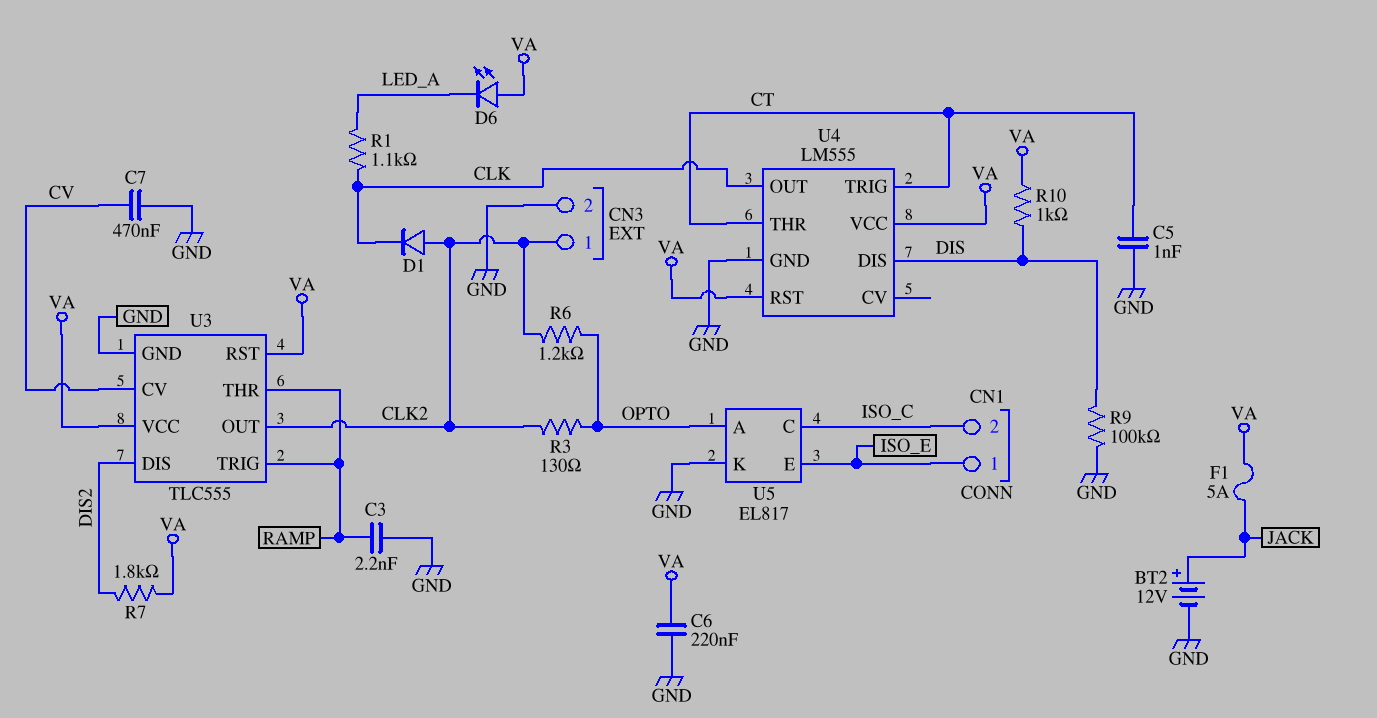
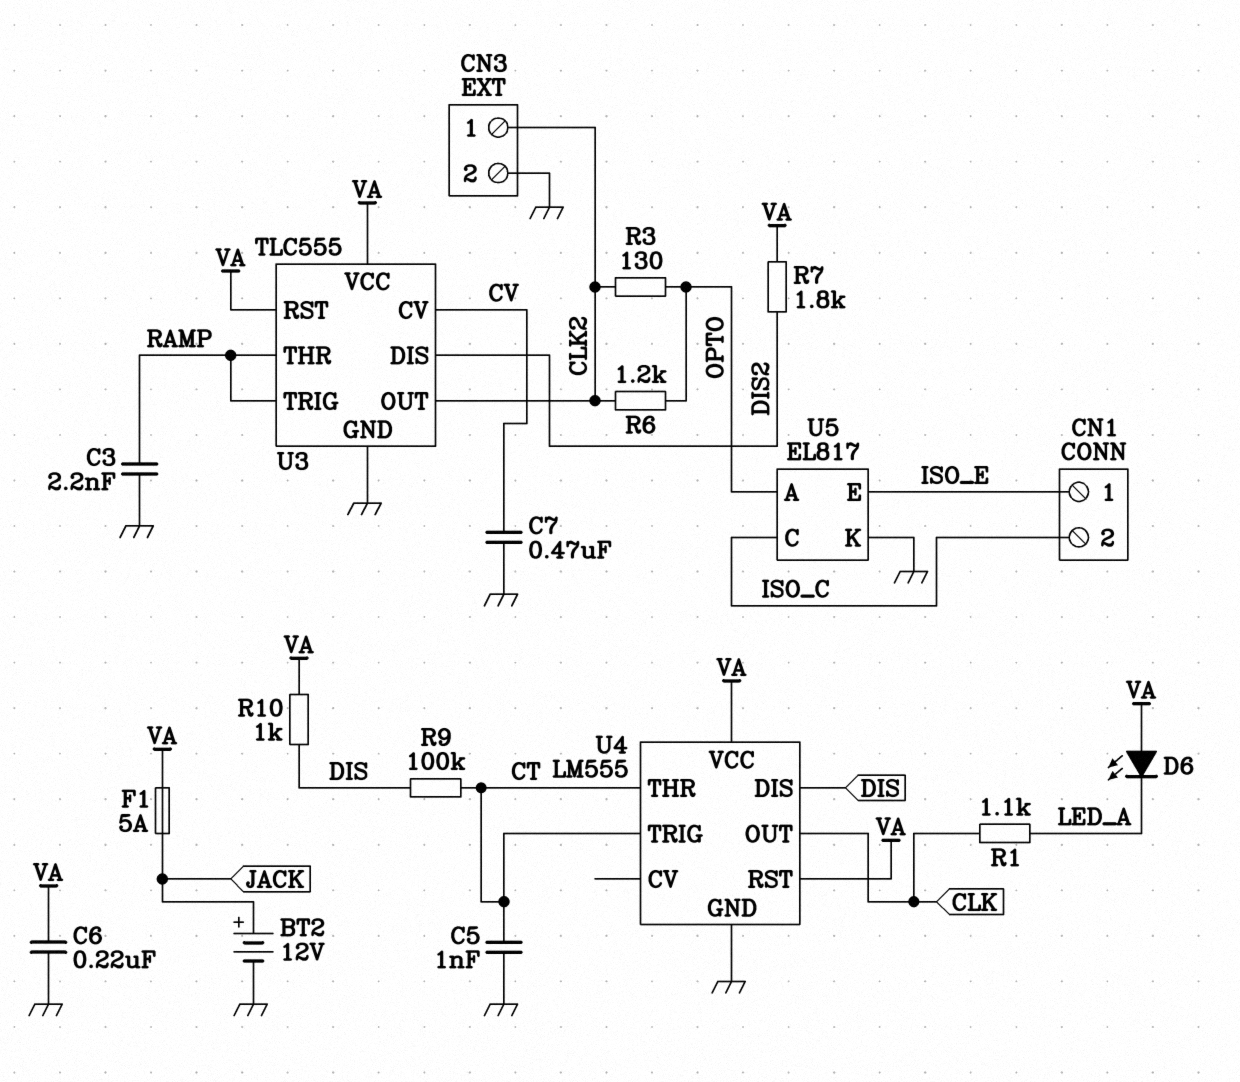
D1: diode (A CLK2, K CLK) -> none
R9: 100k (DIS, GND) -> 100k (CT, DIS)

